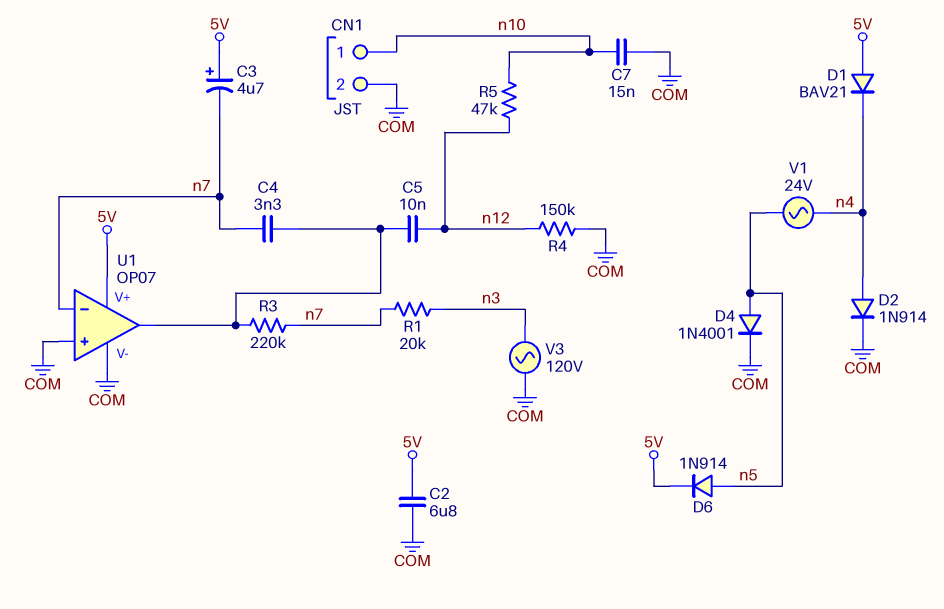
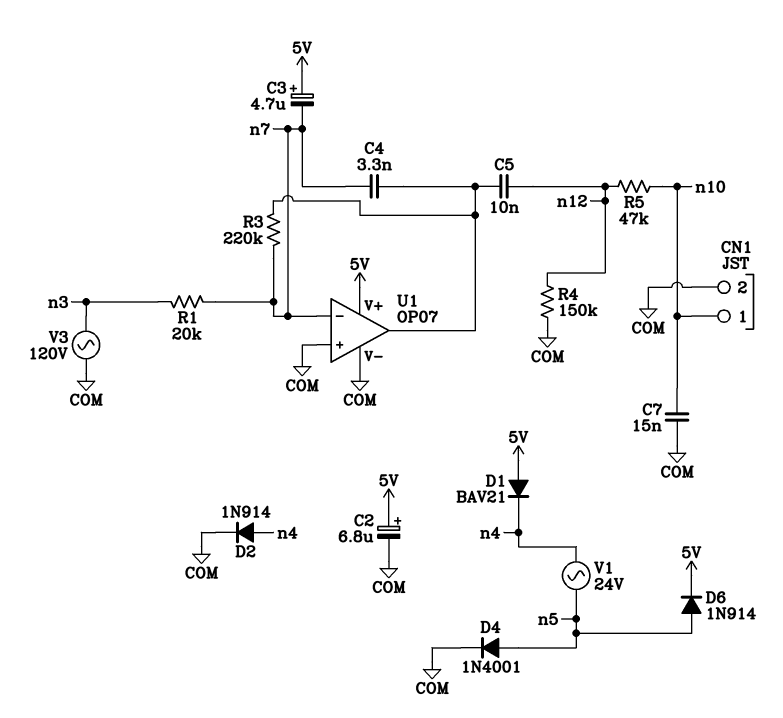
C2: 6.8uF (5V, COM) -> 6.8uF (plus 5V, minus COM)

